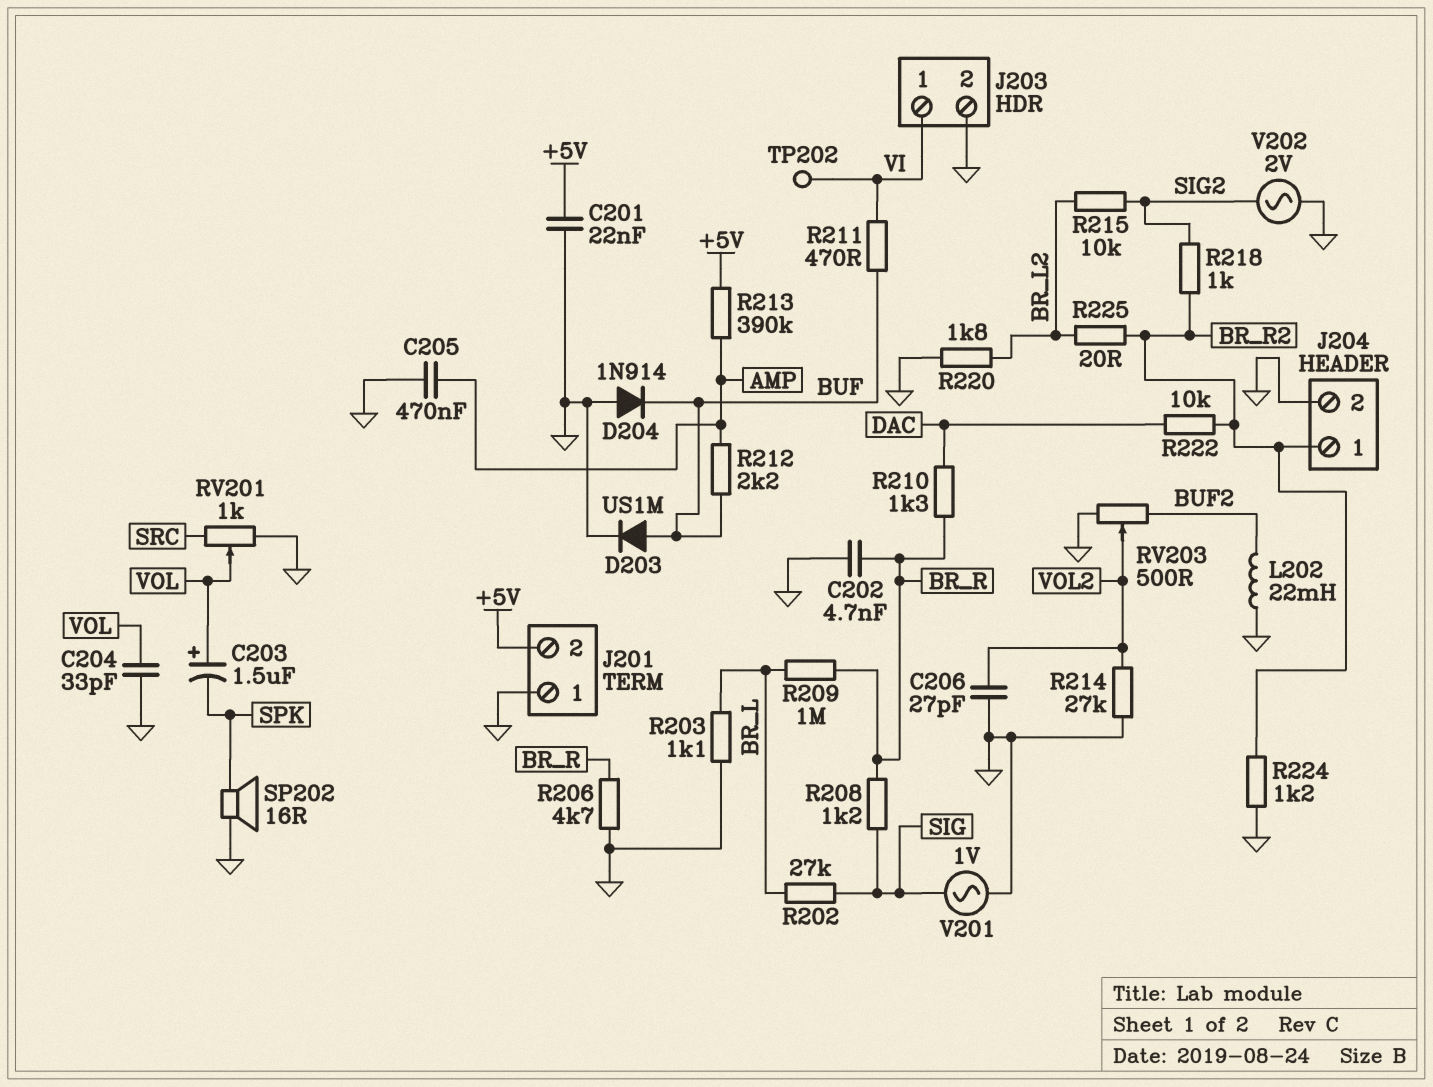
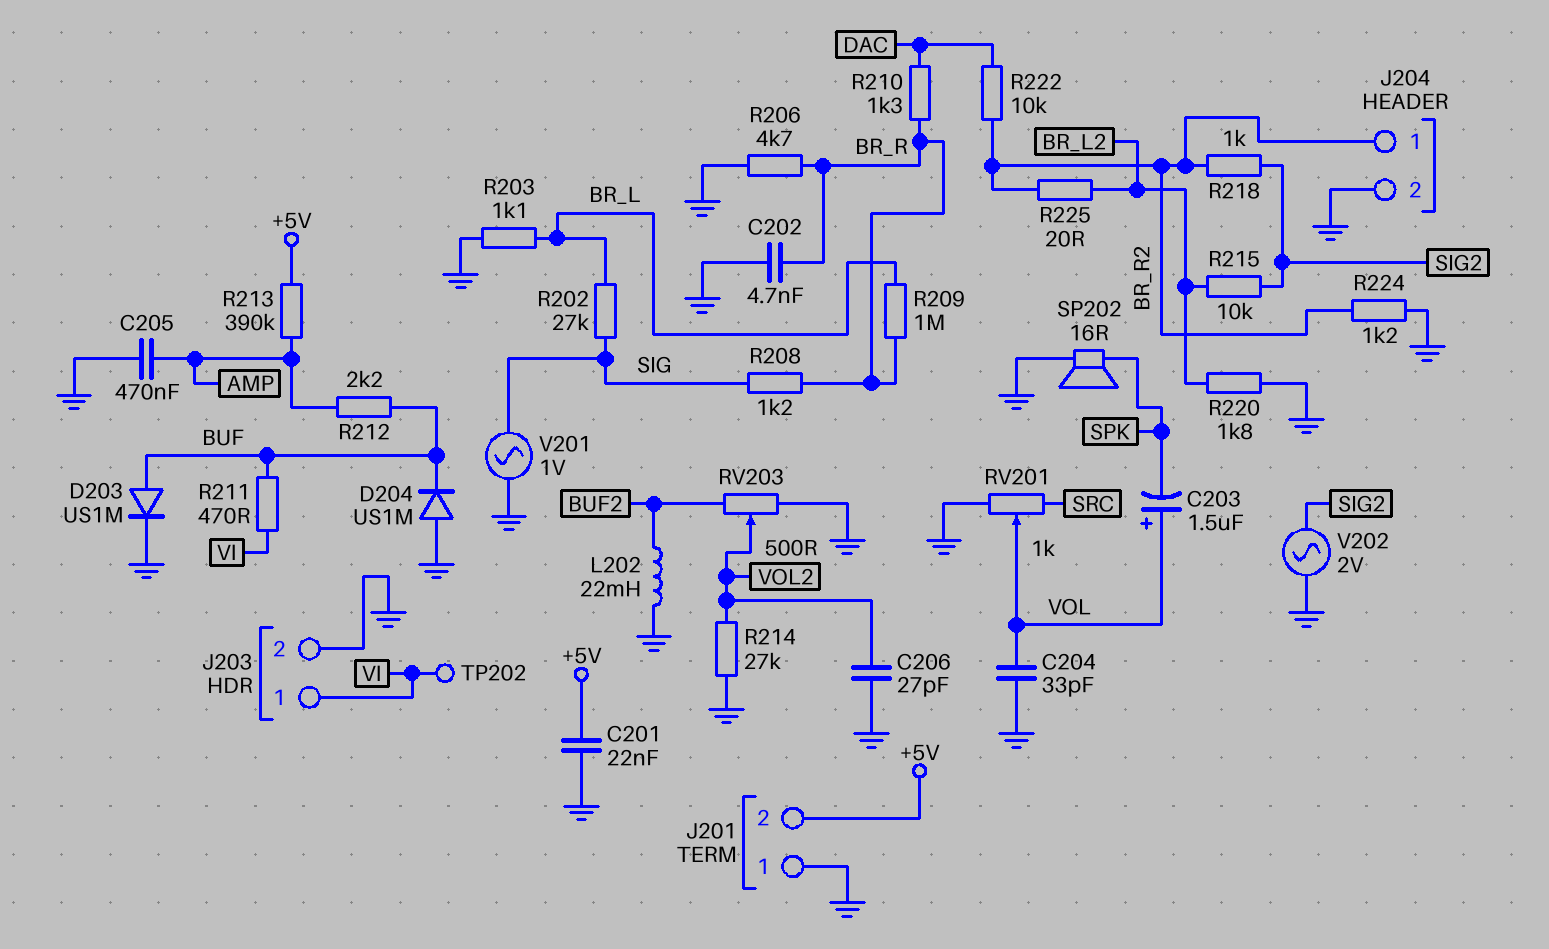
D204: diode 1N914 (A GND, K BUF) -> diode US1M (A GND, K BUF)

